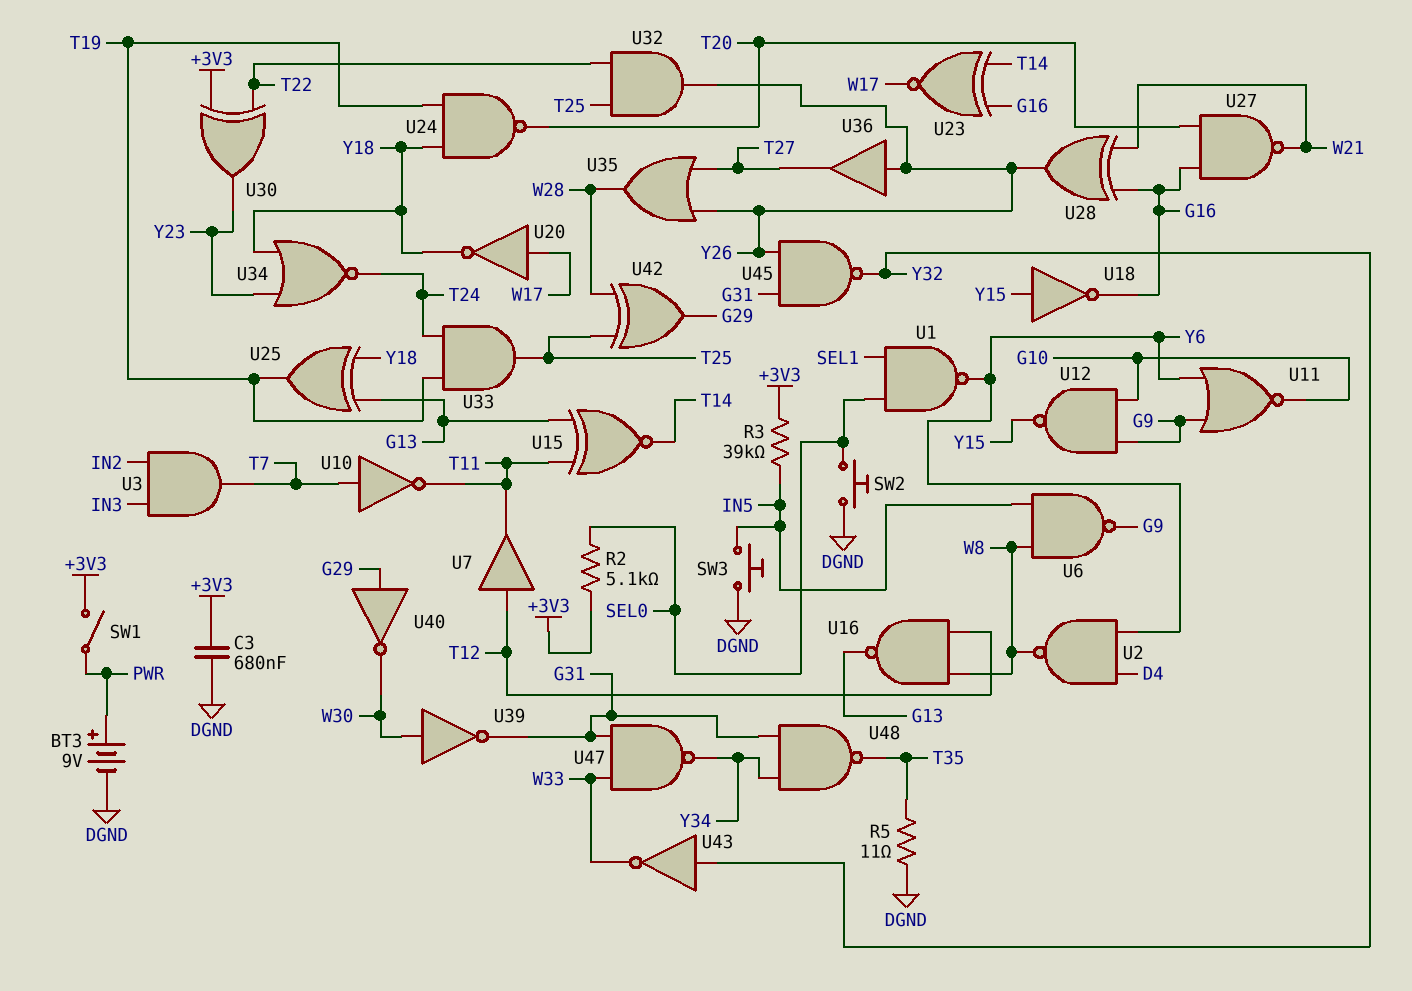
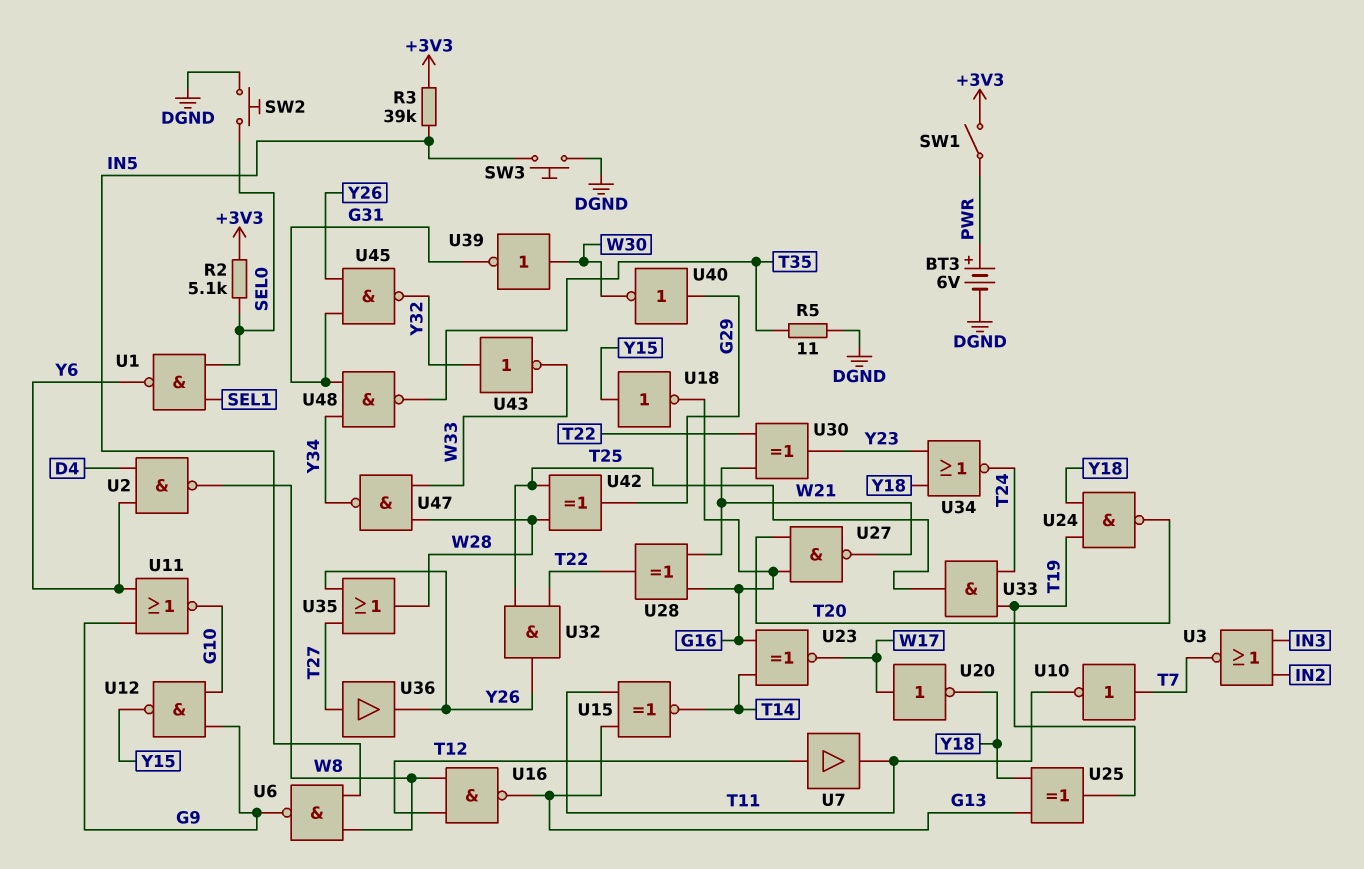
BT3: 9V (plus PWR, minus DGND) -> 6V (plus PWR, minus DGND)
C3: 680nF (+3V3, DGND) -> none
U3: AND (in IN2, in IN3, out T7) -> NOR (in IN2, in IN3, out T7)
U28: XOR (in G16, in W21, out Y26) -> XOR (in G16, in W21, out T22)
U30: XOR (in +3V3, in T22, out Y23) -> XOR (in T22, in W21, out Y23)
U36: buffer (in Y26, out T27) -> buffer (in T27, out Y26)
U47: NAND (in G31, in W33, out Y34) -> NAND (in W28, in W33, out Y34)

